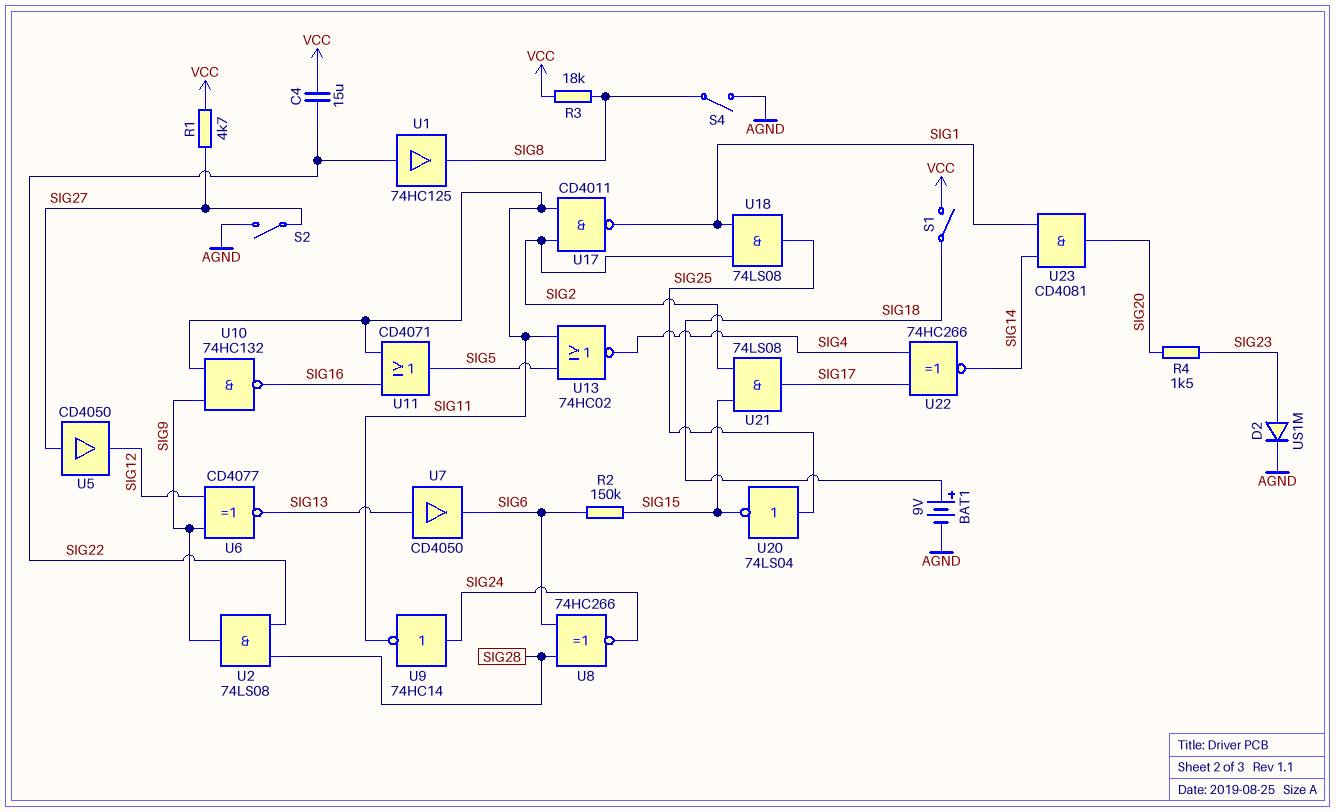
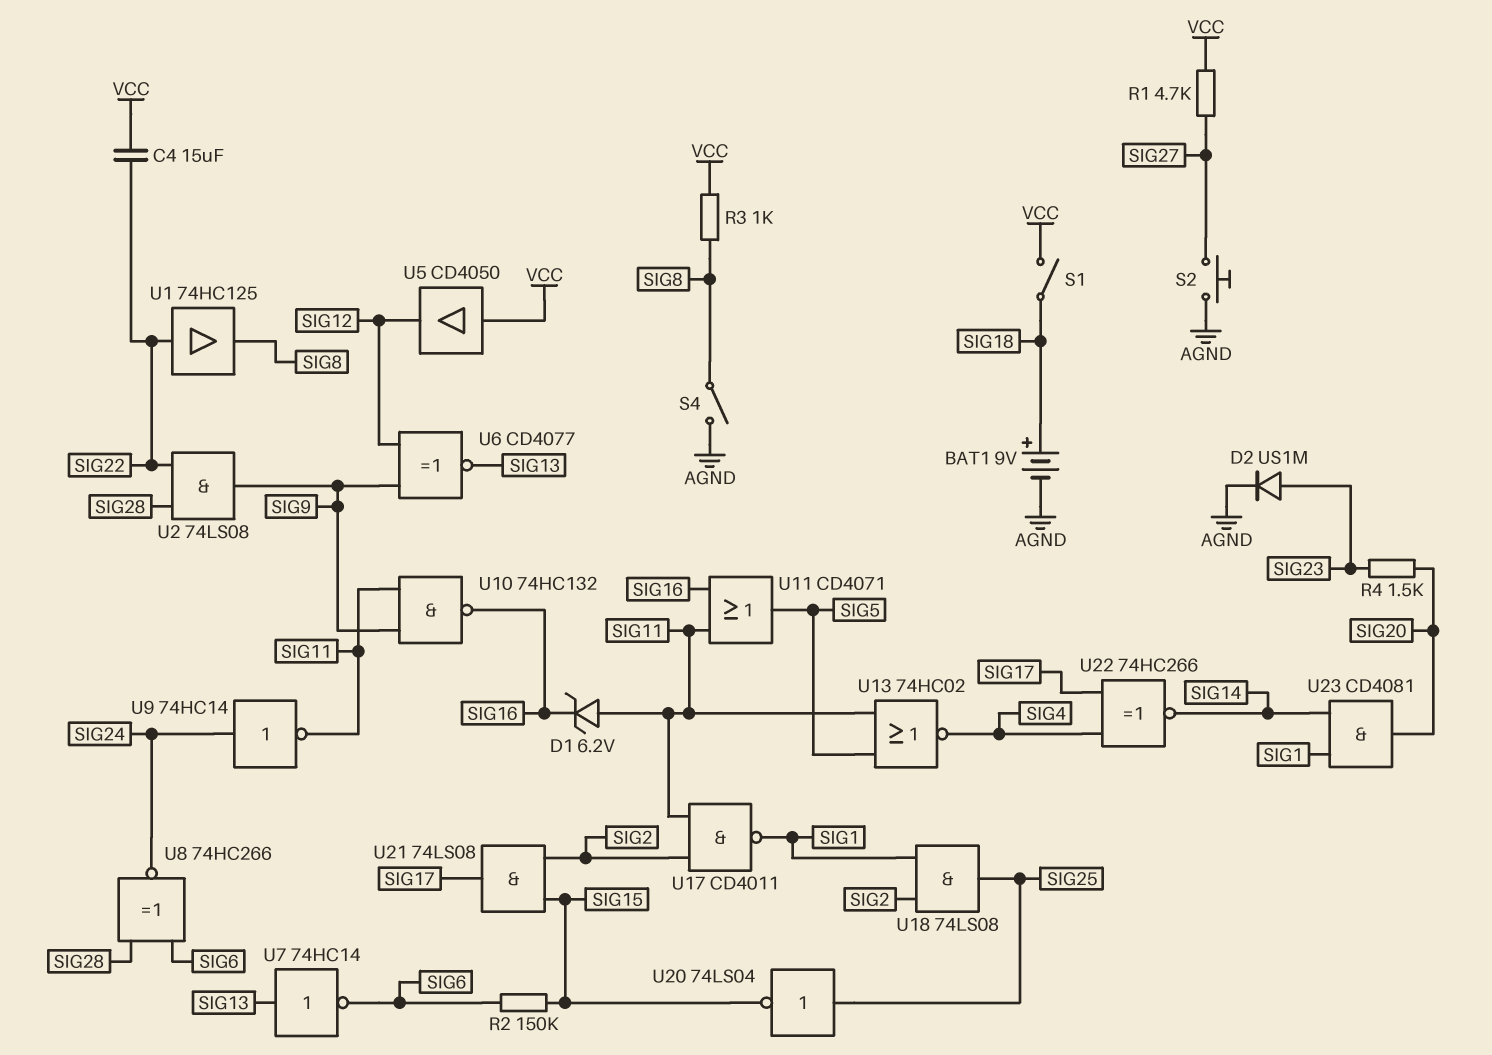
D1: none -> zener 6.2V (A SIG11, K SIG16)
R3: 18k (SIG8, VCC) -> 1k (SIG8, VCC)
S2: switch (AGND, SIG27) -> button (AGND, SIG27)
U5: buffer CD4050 (in SIG27, out SIG12) -> buffer CD4050 (in VCC, out SIG12)
U7: buffer CD4050 (in SIG13, out SIG6) -> NOT 74HC14 (in SIG13, out SIG6)

